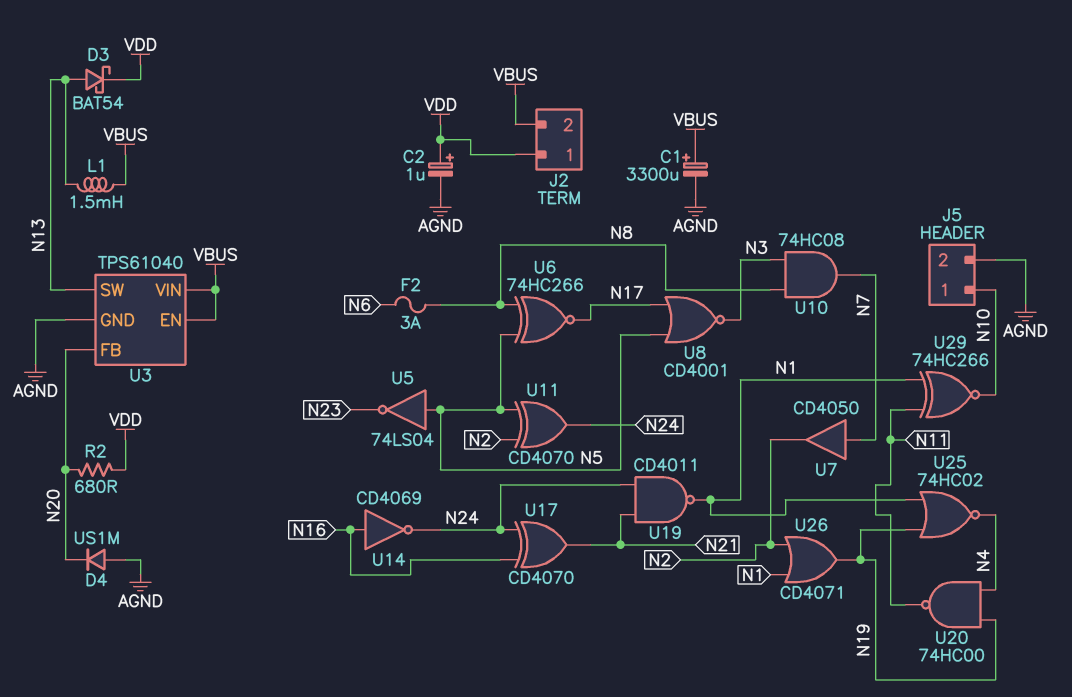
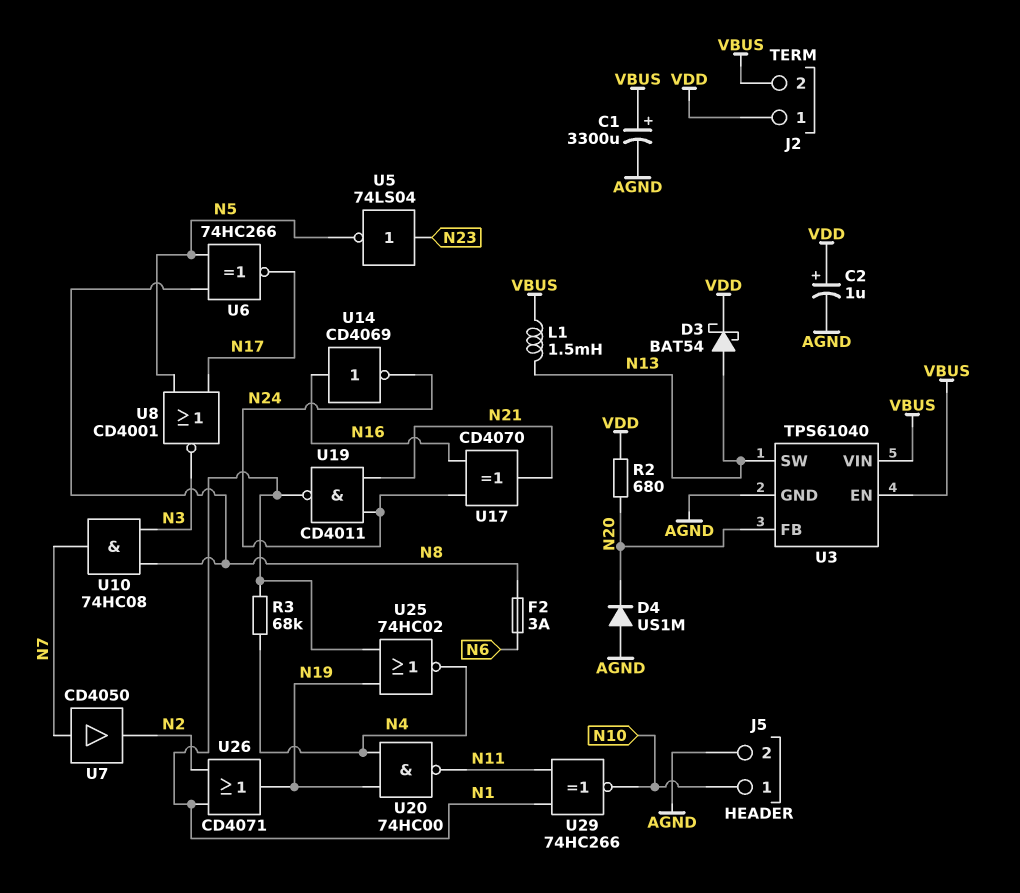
R3: none -> 68k (N1, N4)
U5: NOT 74LS04 (in N5, out N23) -> NOT 74LS04 (in N23, out N5)
U11: XOR CD4070 (in N2, in N5, out N24) -> none

